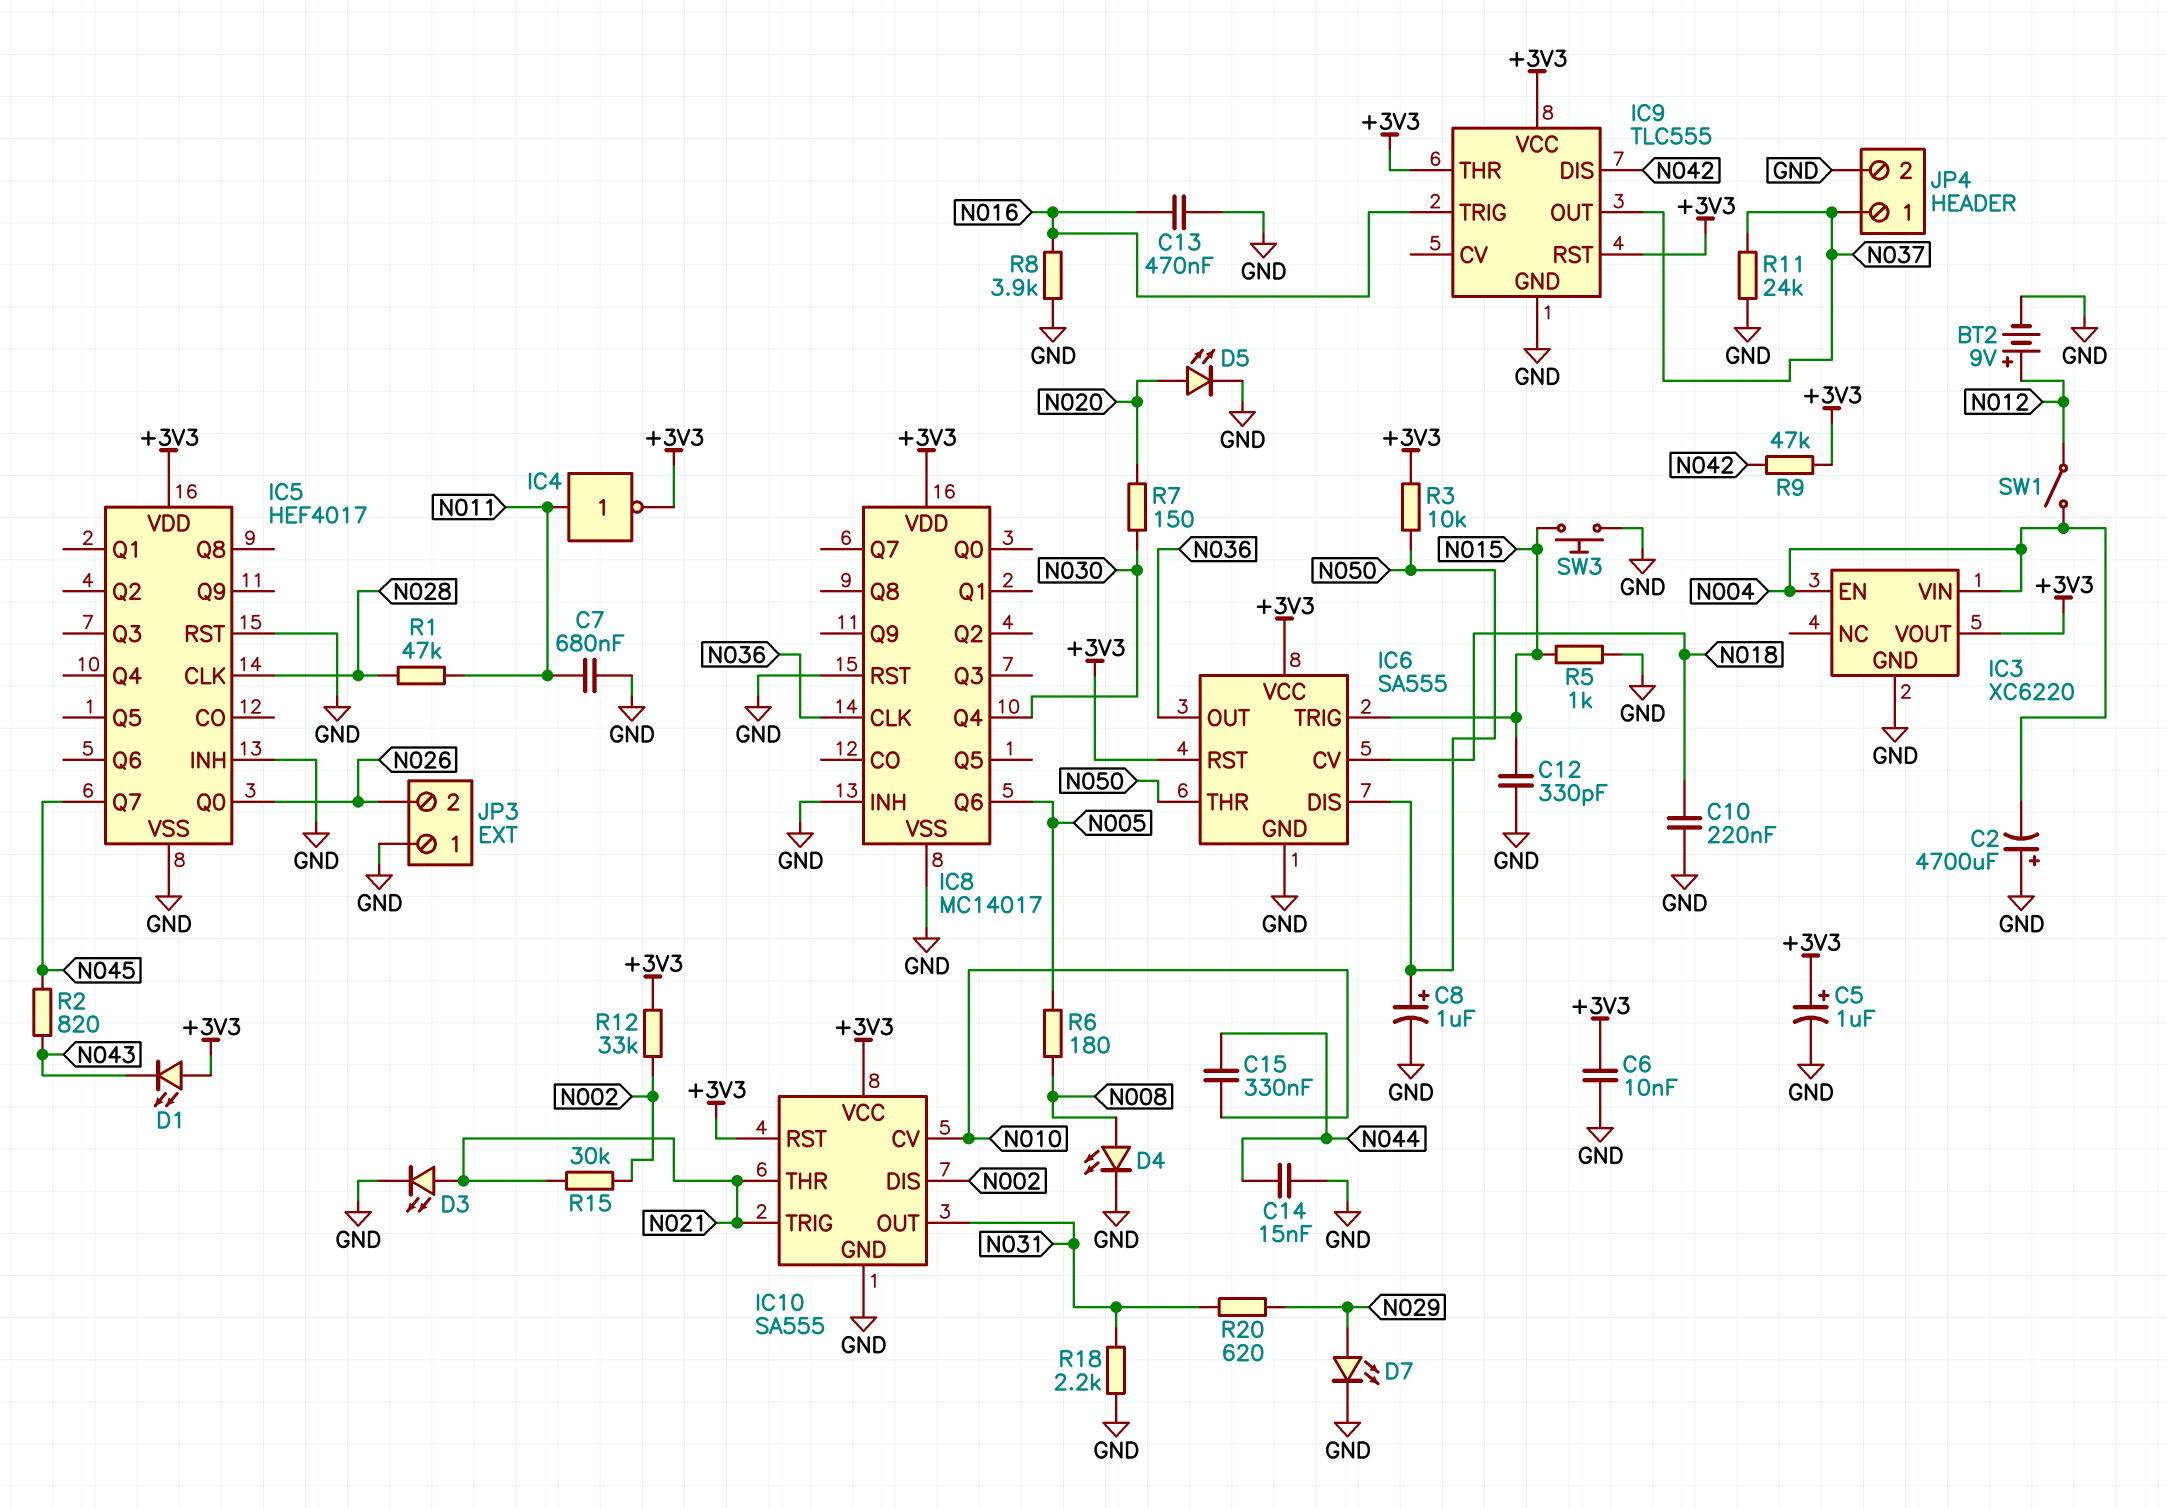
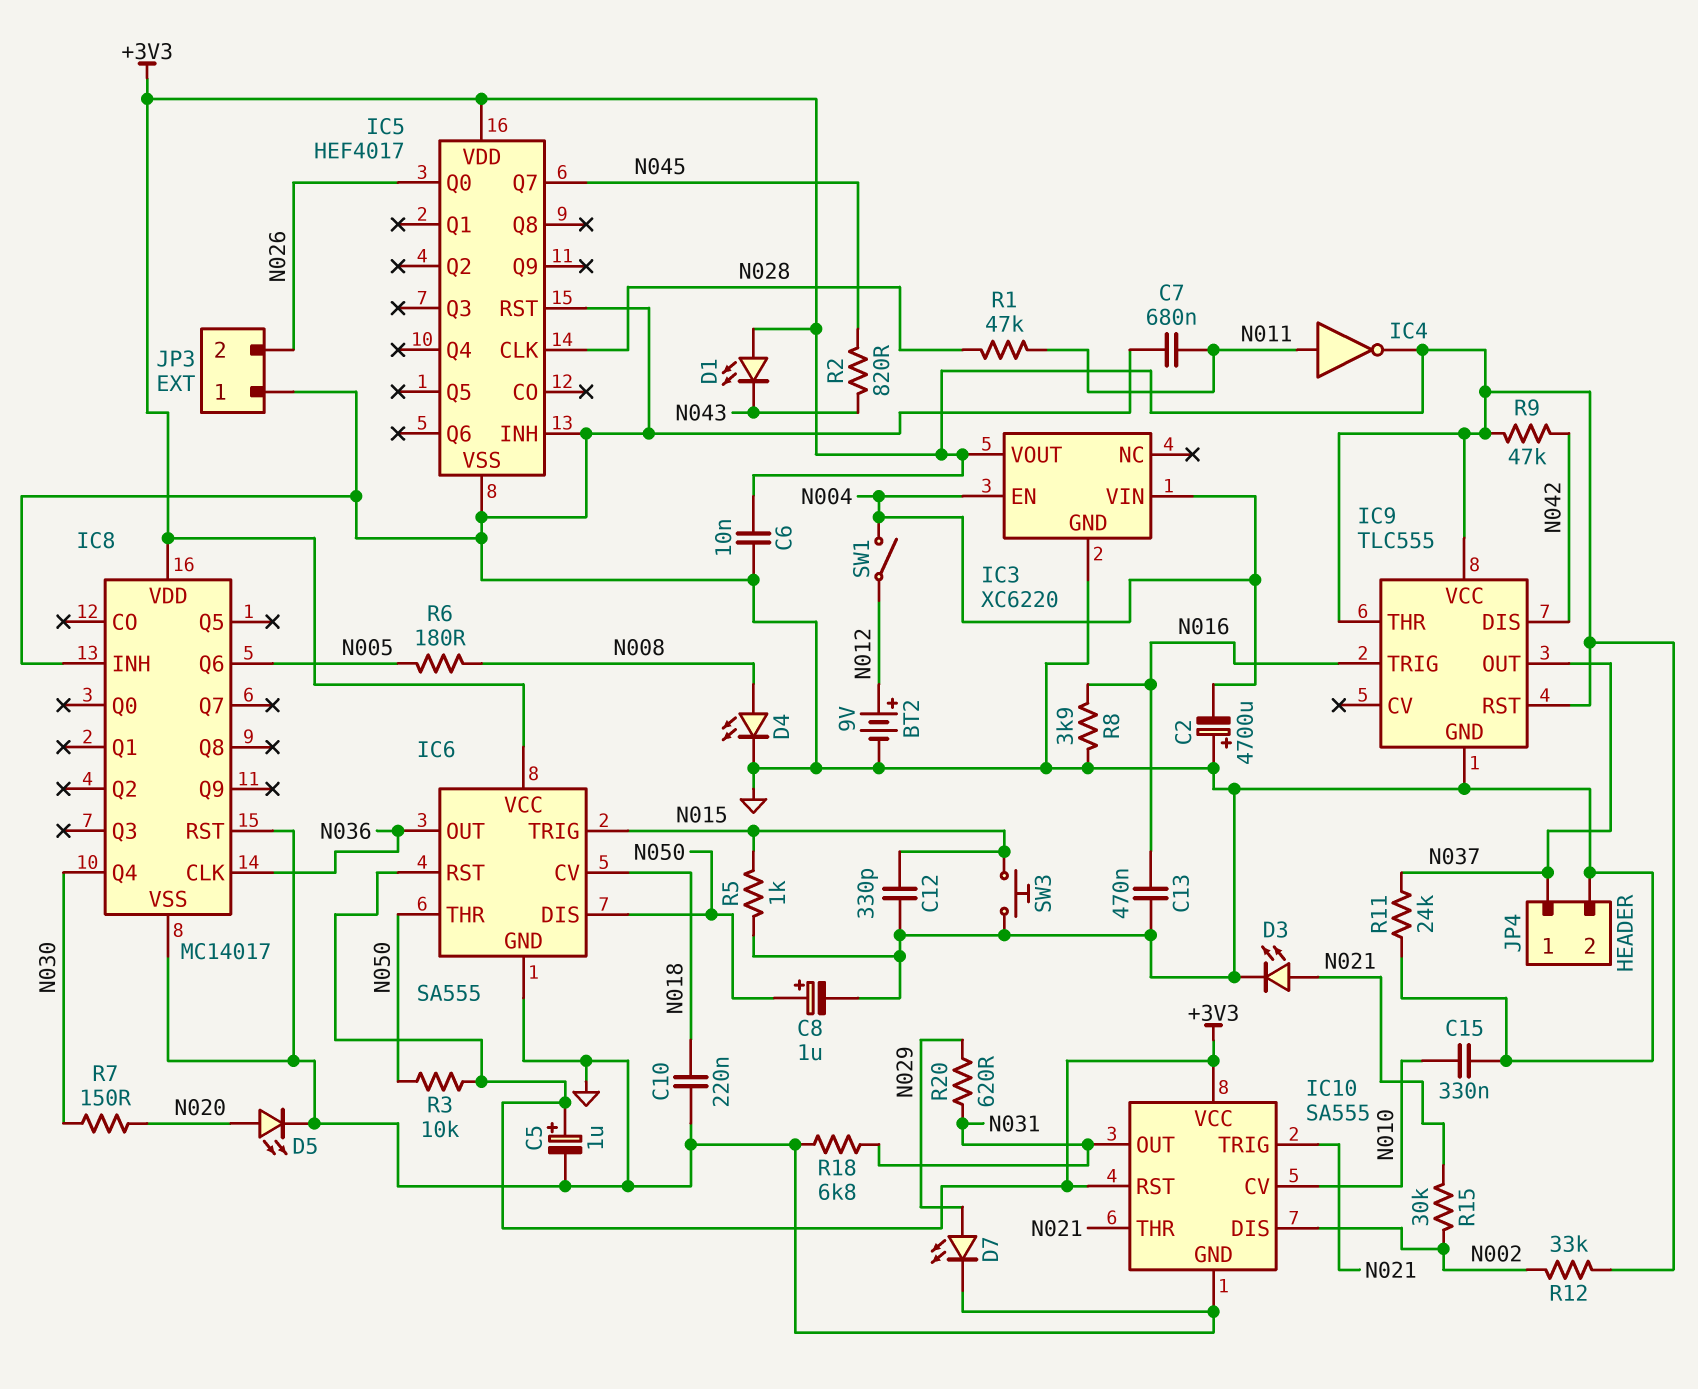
C14: 15nF (GND, N044) -> none
C15: 330nF (N010, N044) -> 330nF (GND, N010)
R18: 2.2k (GND, N031) -> 6.8k (GND, N031)

